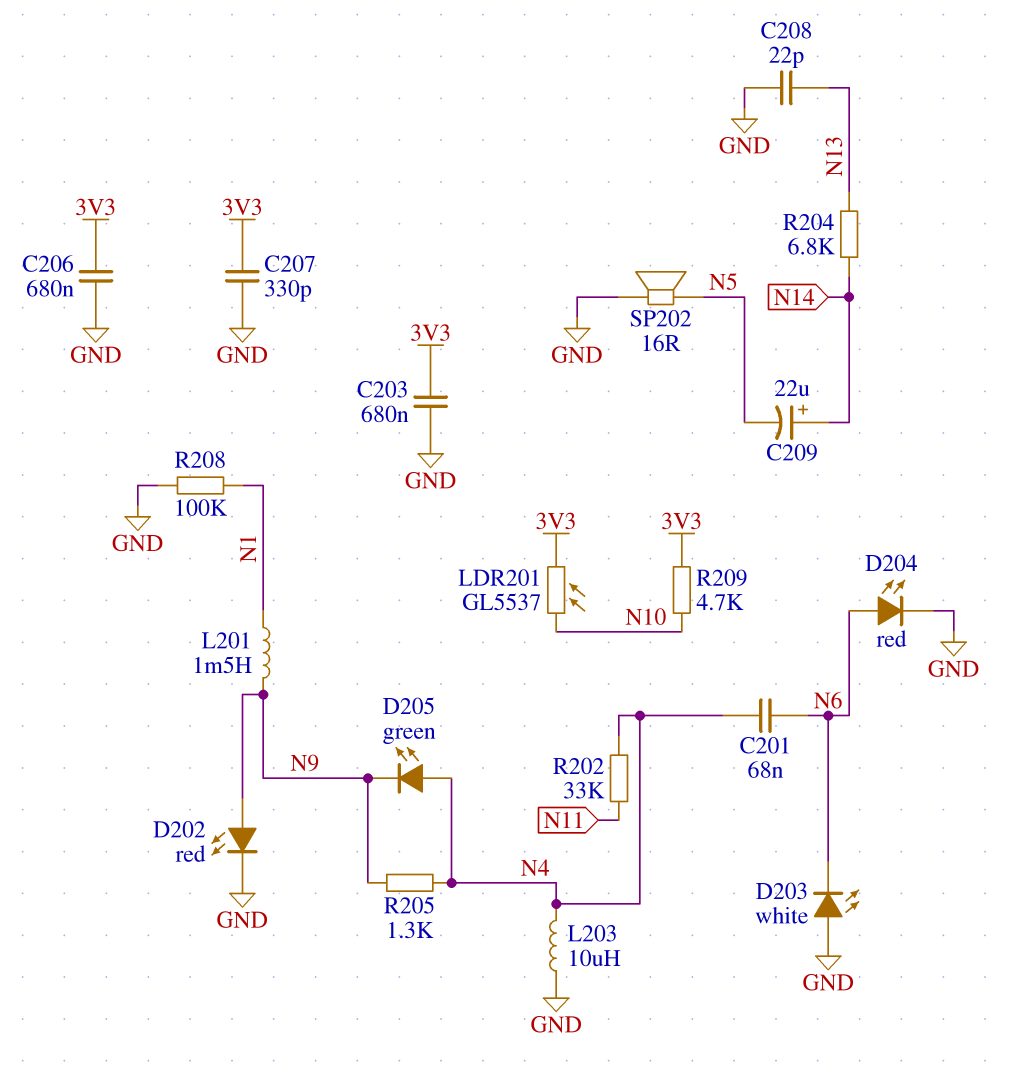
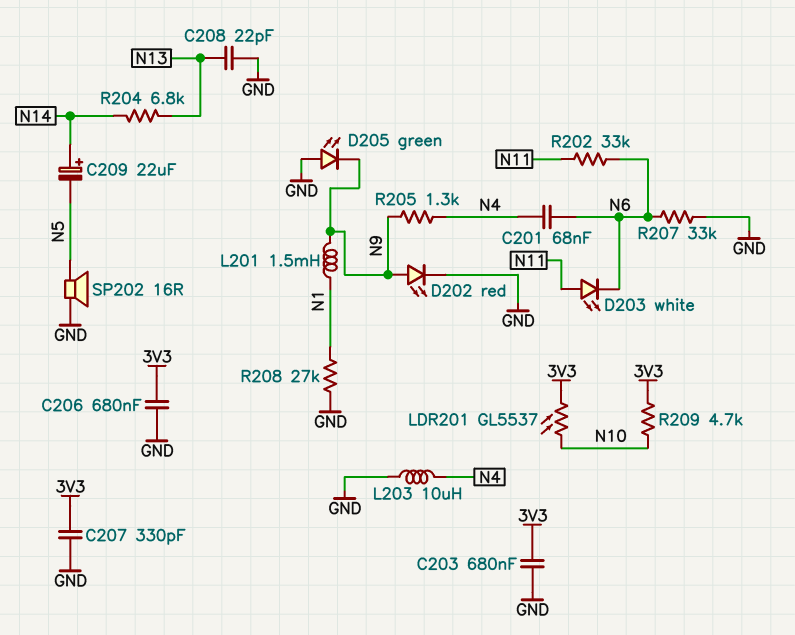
D203: LED white (A GND, K N6) -> LED white (A N11, K N6)
D204: LED red (A N6, K GND) -> none
D205: LED green (A N4, K N9) -> LED green (A GND, K N9)
R202: 33k (N4, N11) -> 33k (N6, N11)
R207: none -> 33k (GND, N6)
R208: 100k (GND, N1) -> 27k (GND, N1)

